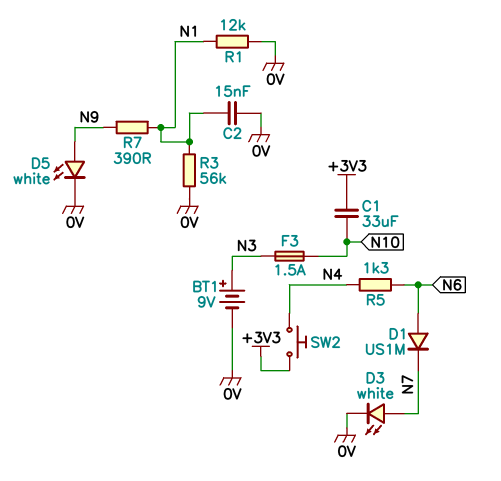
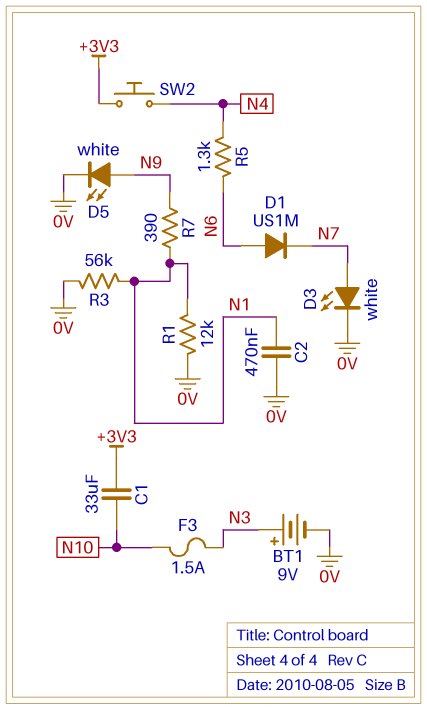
C2: 15nF (0V, N1) -> 470nF (0V, N1)

